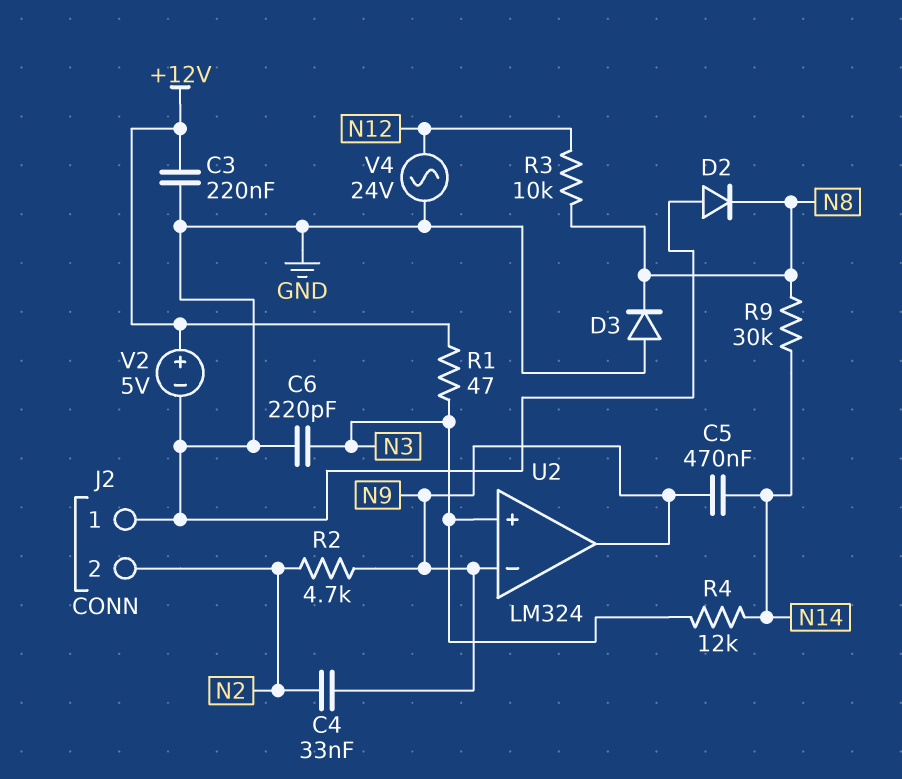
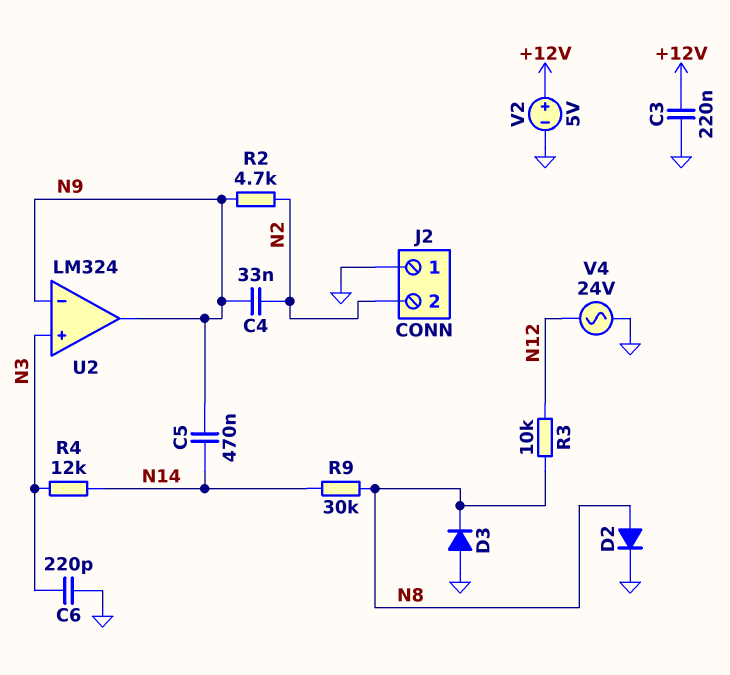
D2: diode (A GND, K N8) -> diode (A N8, K GND)
R1: 47 (+12V, N3) -> none

